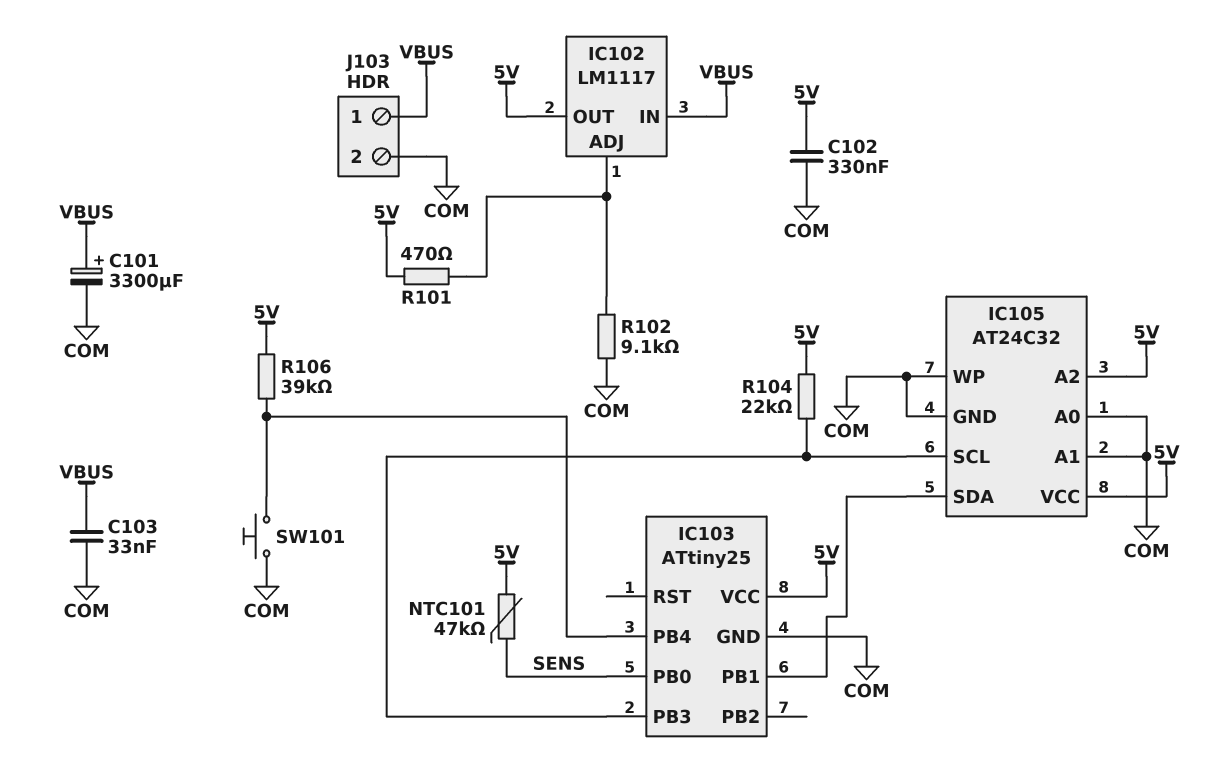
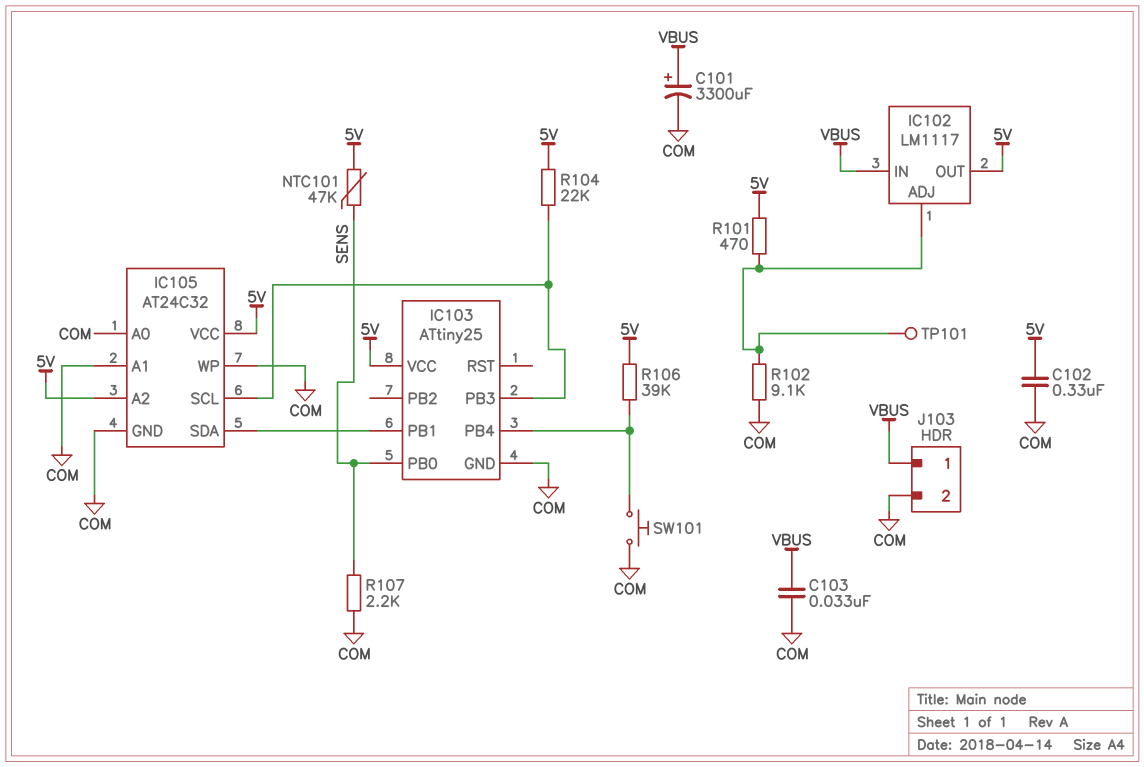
R107: none -> 2.2k (COM, SENS)
TP101: none -> test point (IC102/ADJ)

